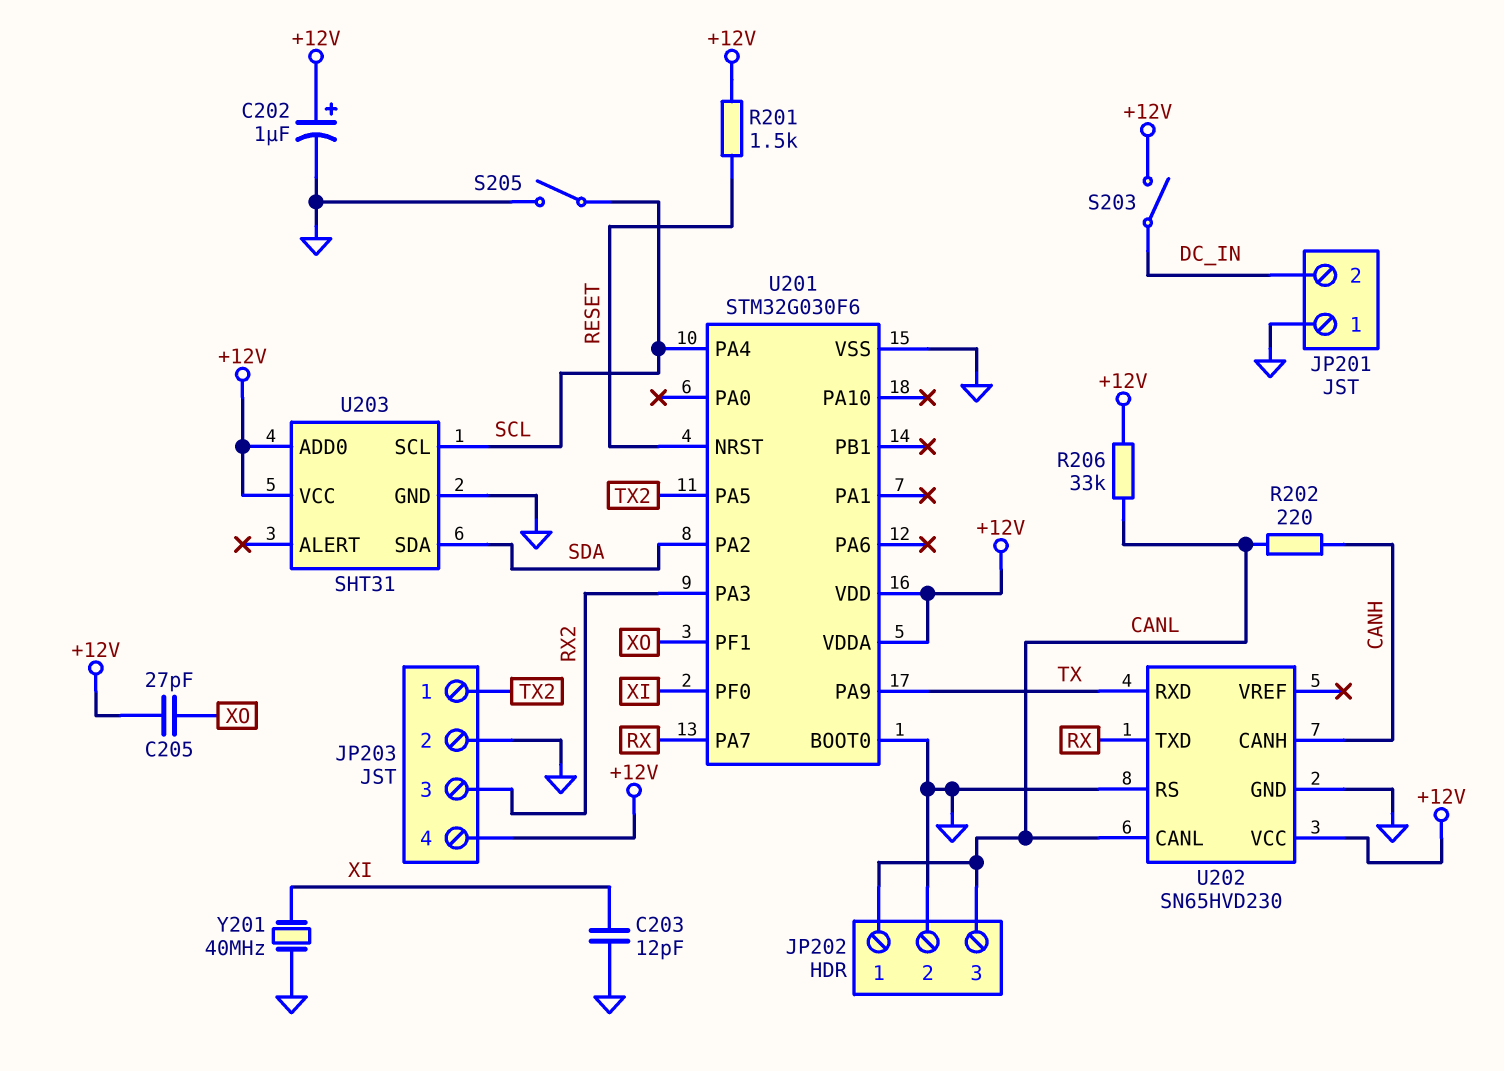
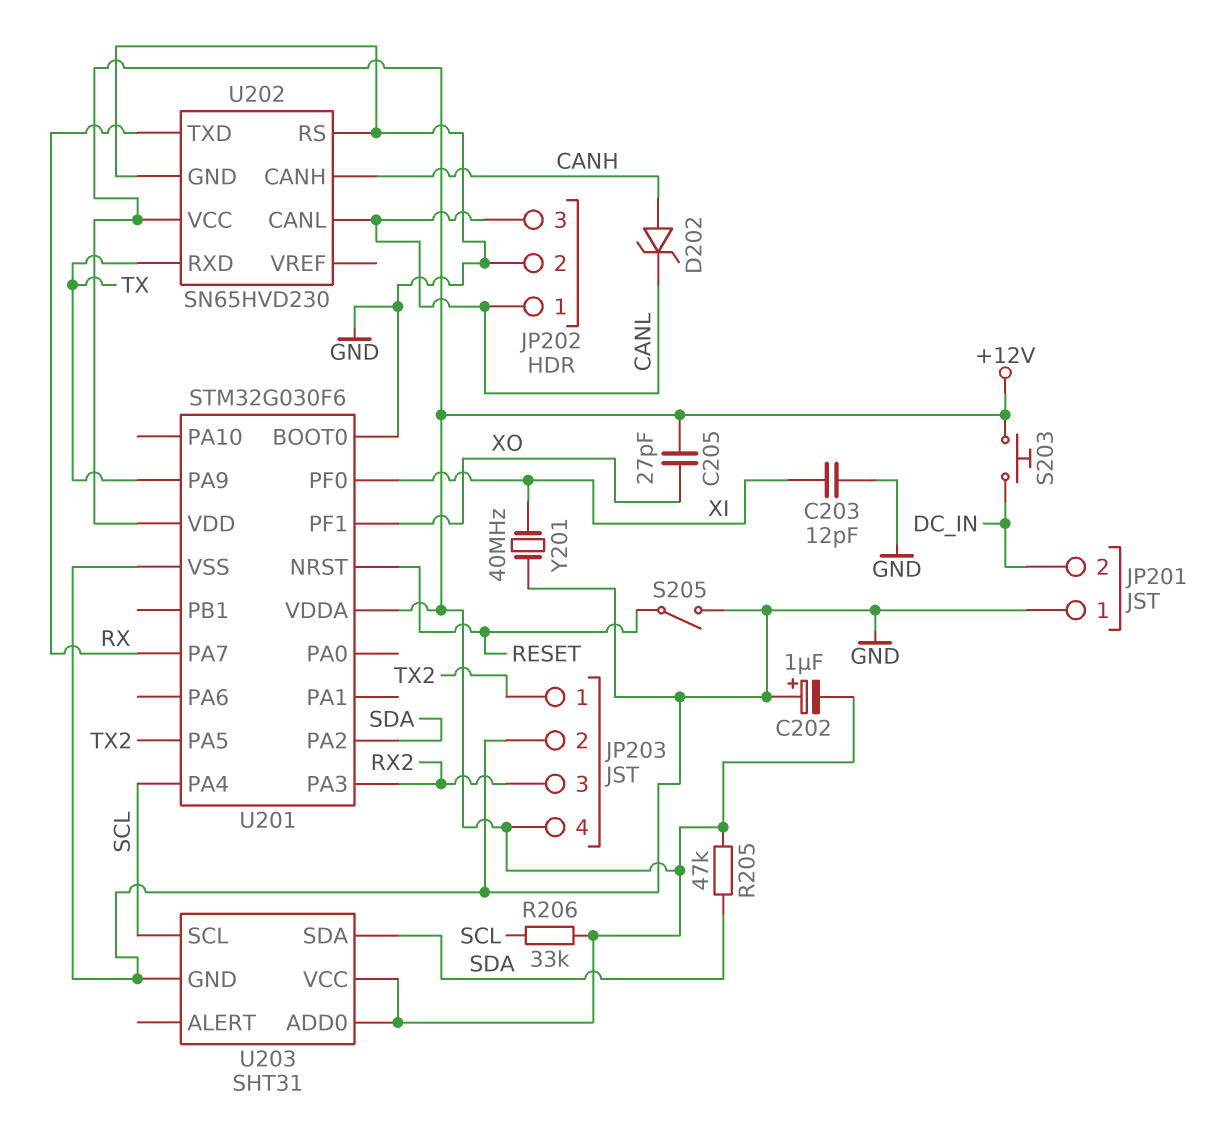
C202: 1uF (plus +12V, minus GND) -> 1uF (plus GND, minus +12V)
D202: none -> zener (A CANH, K CANL)
R201: 1.5k (+12V, RESET) -> none
R202: 220 (CANH, CANL) -> none
R205: none -> 47k (+12V, SDA)
R206: 33k (+12V, CANL) -> 33k (+12V, SCL)
S203: switch (+12V, DC_IN) -> button (+12V, DC_IN)
S205: switch (GND, SCL) -> switch (GND, RESET)

